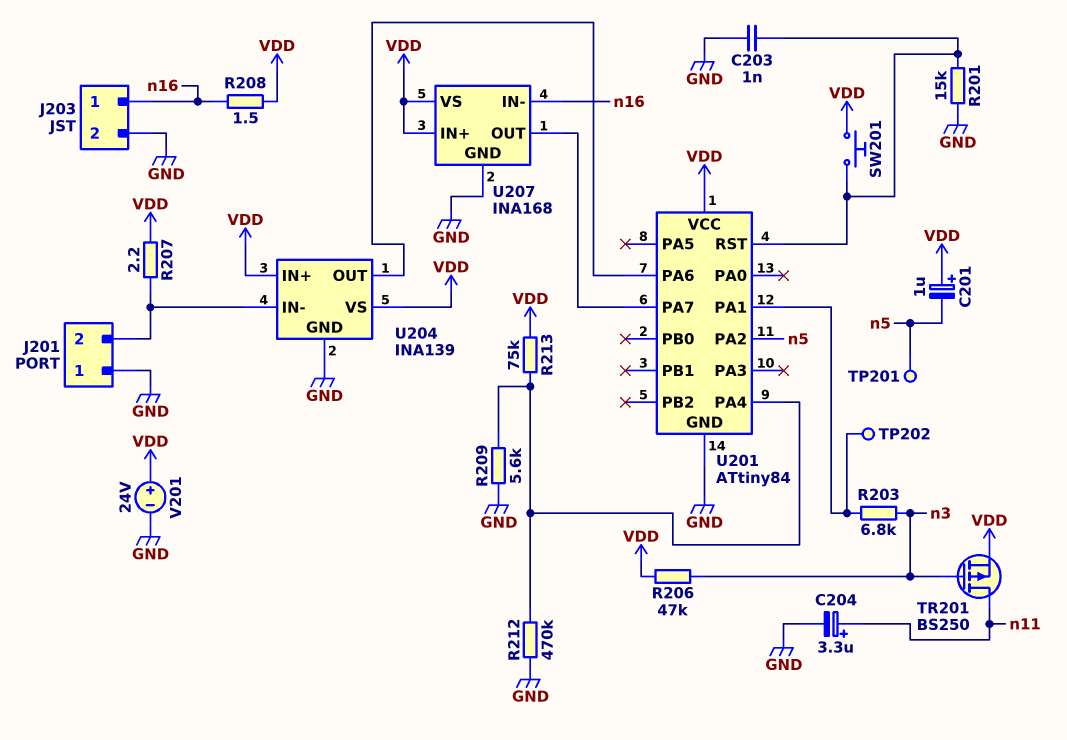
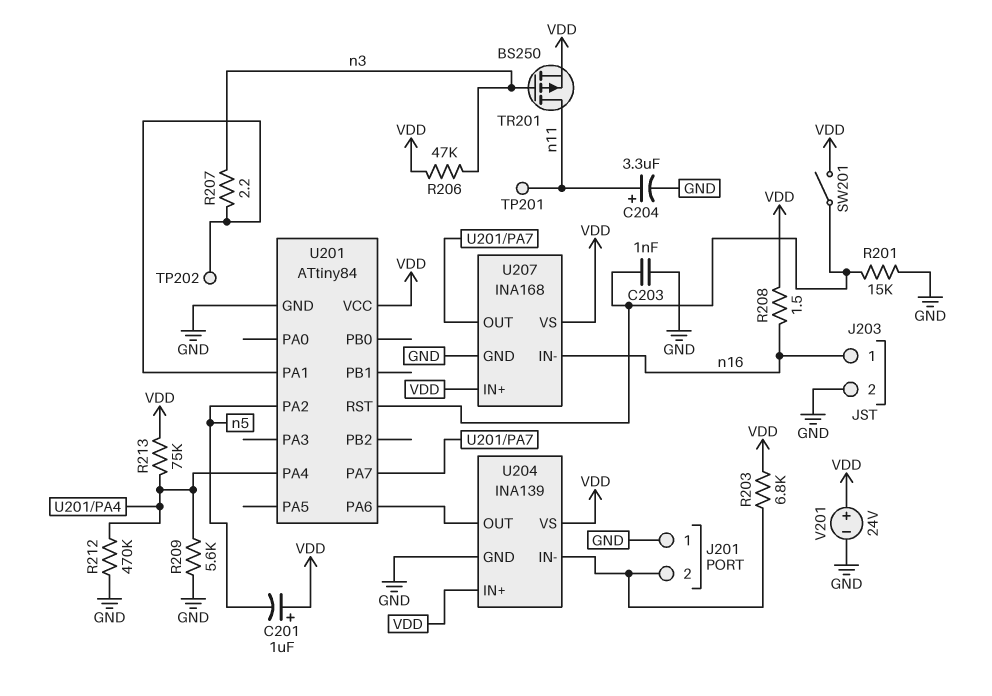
R203: 6.8k (U201/PA1, n3) -> 6.8k (J201/2, VDD)
R207: 2.2 (J201/2, VDD) -> 2.2 (U201/PA1, n3)
SW201: button (U201/RST, VDD) -> switch (U201/RST, VDD)
TP201: test point (n5) -> test point (n11)

